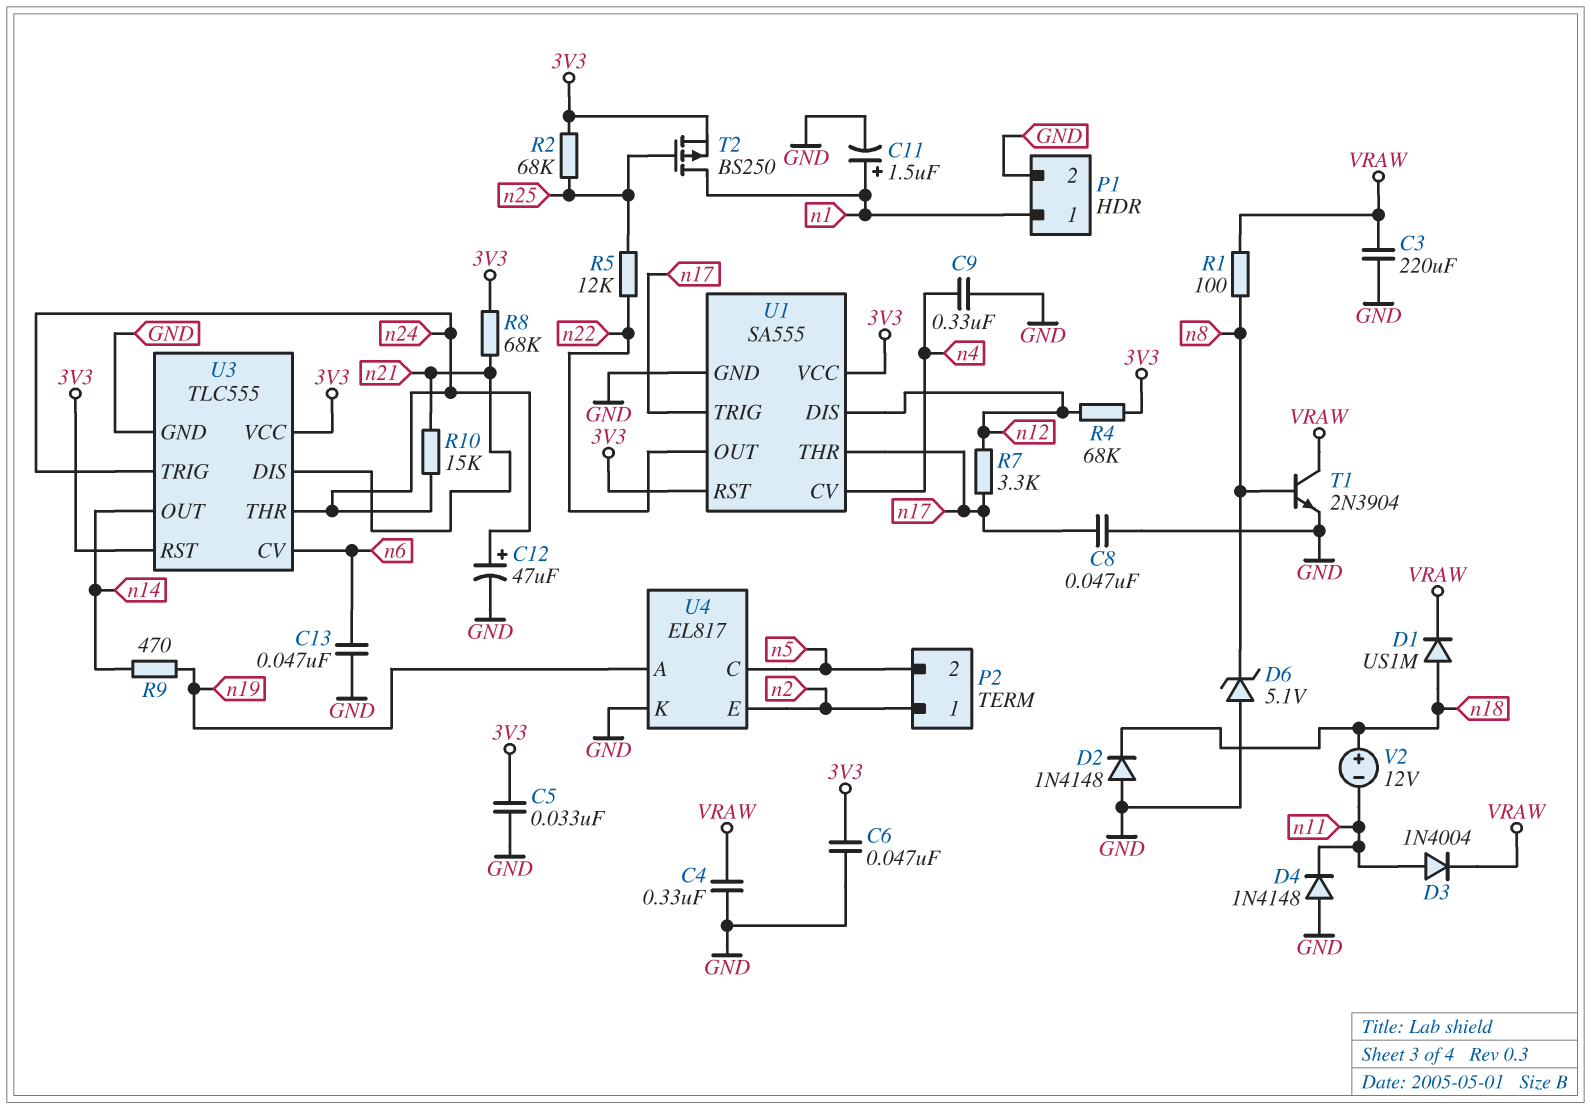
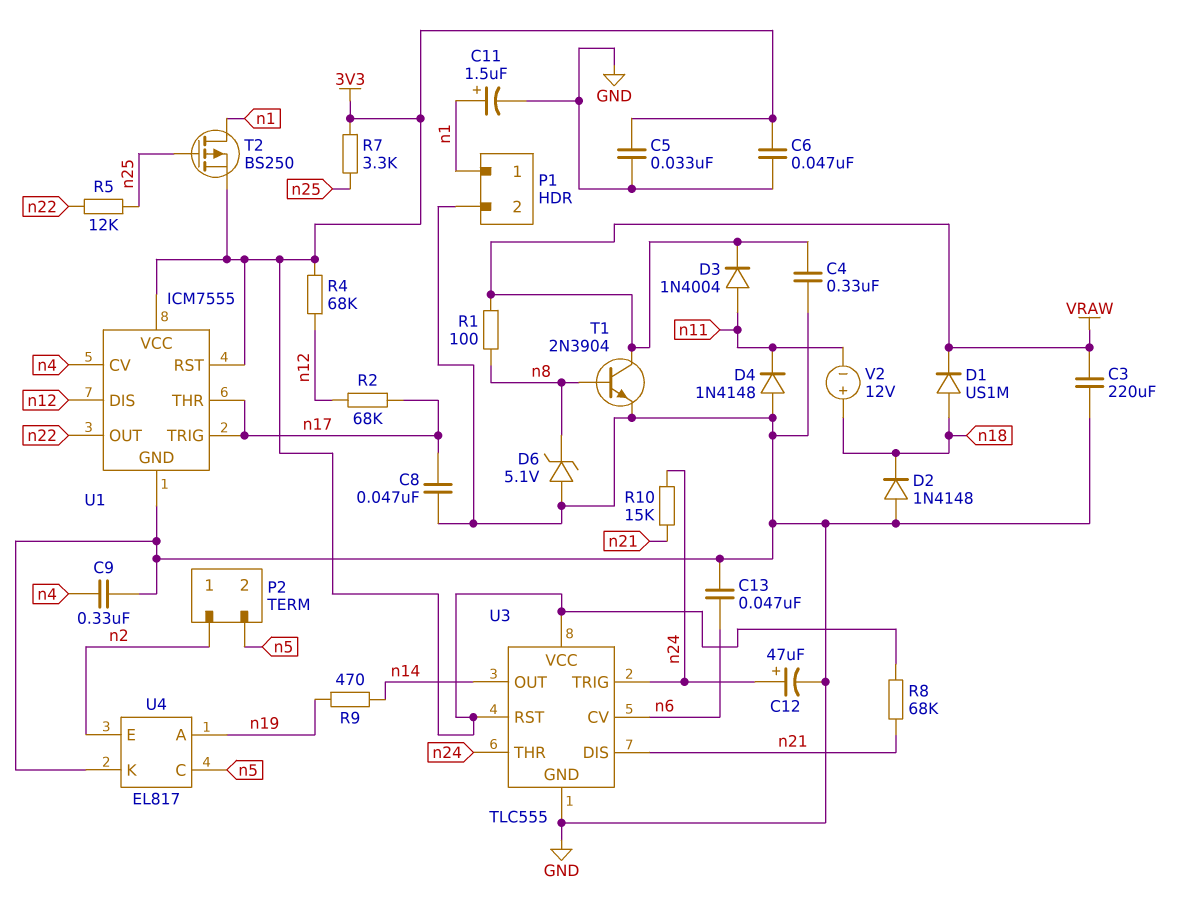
R2: 68k (3V3, n25) -> 68k (n12, n17)
R7: 3.3k (n12, n17) -> 3.3k (3V3, n25)
U1: SA555 -> ICM7555

